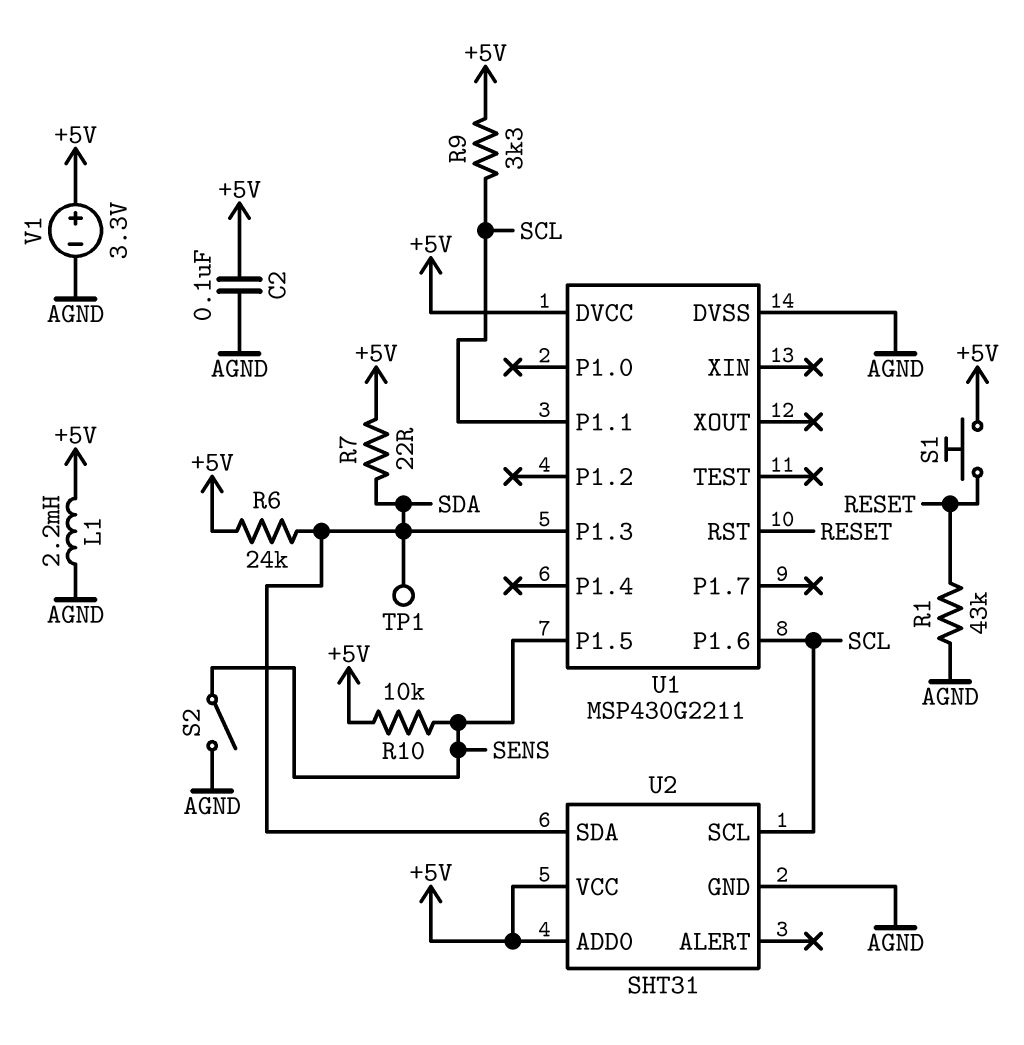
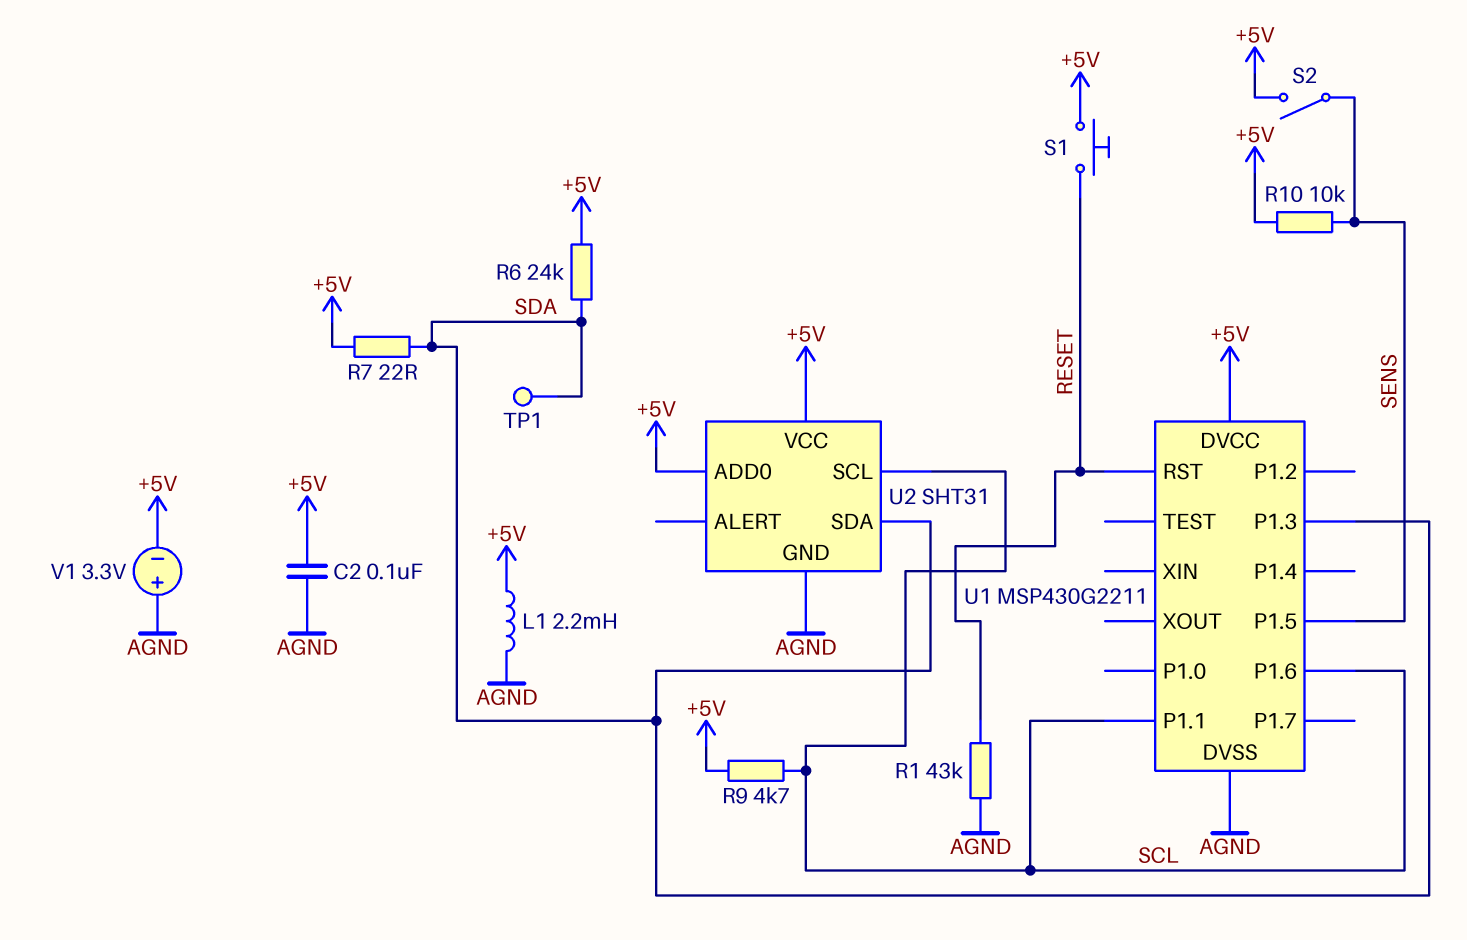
R9: 3.3k (+5V, SCL) -> 4.7k (+5V, SCL)
S2: switch (AGND, SENS) -> switch (+5V, SENS)
V1: 3.3V (plus +5V, minus AGND) -> 3.3V (plus AGND, minus +5V)

